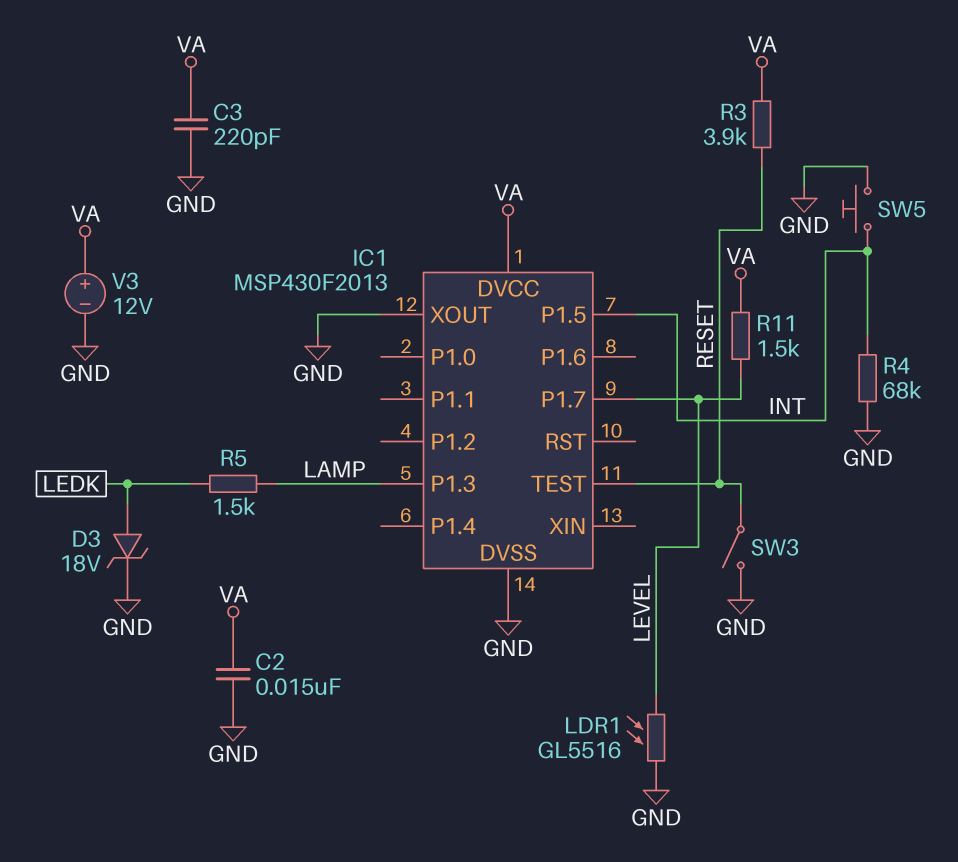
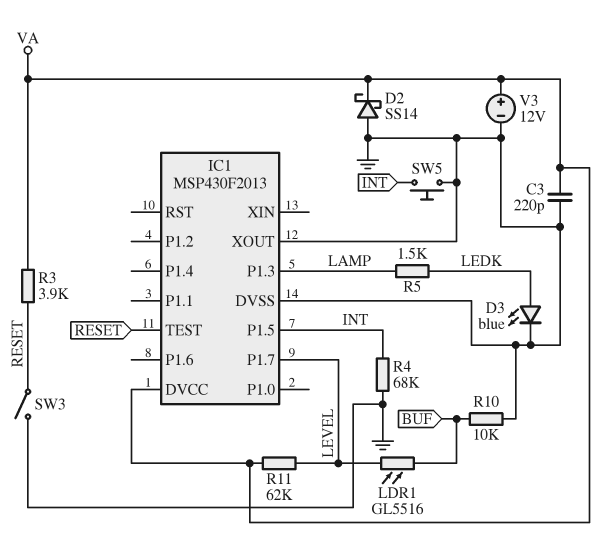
C2: 15nF (GND, VA) -> none
D2: none -> schottky SS14 (A GND, K VA)
D3: zener 18V (A LEDK, K GND) -> LED blue (A LEDK, K GND)
LDR1: GL5516 (GND, LEVEL) -> GL5516 (BUF, LEVEL)
R10: none -> 10k (BUF, GND)
R11: 1.5k (LEVEL, VA) -> 62k (LEVEL, VA)

